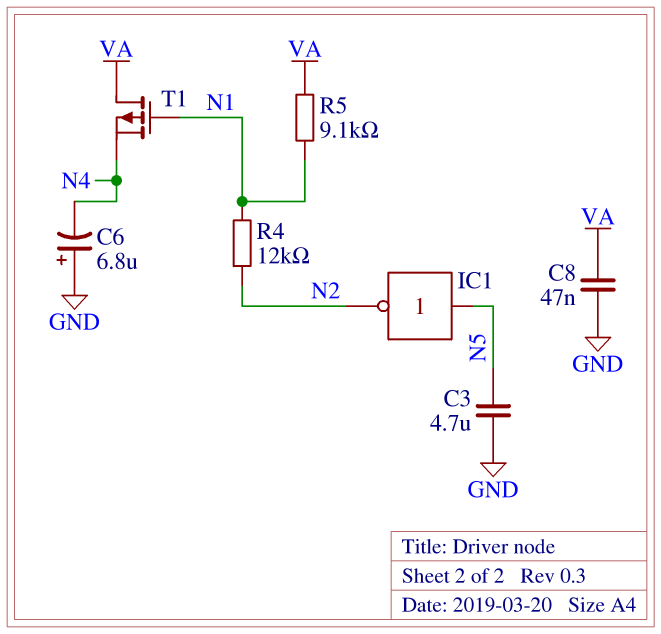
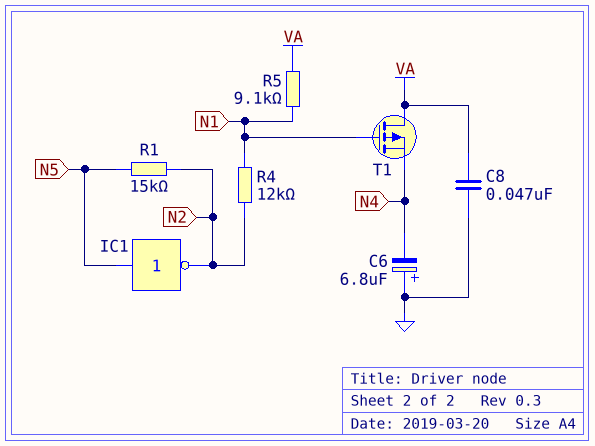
C3: 4.7uF (GND, N5) -> none
R1: none -> 15k (N2, N5)

